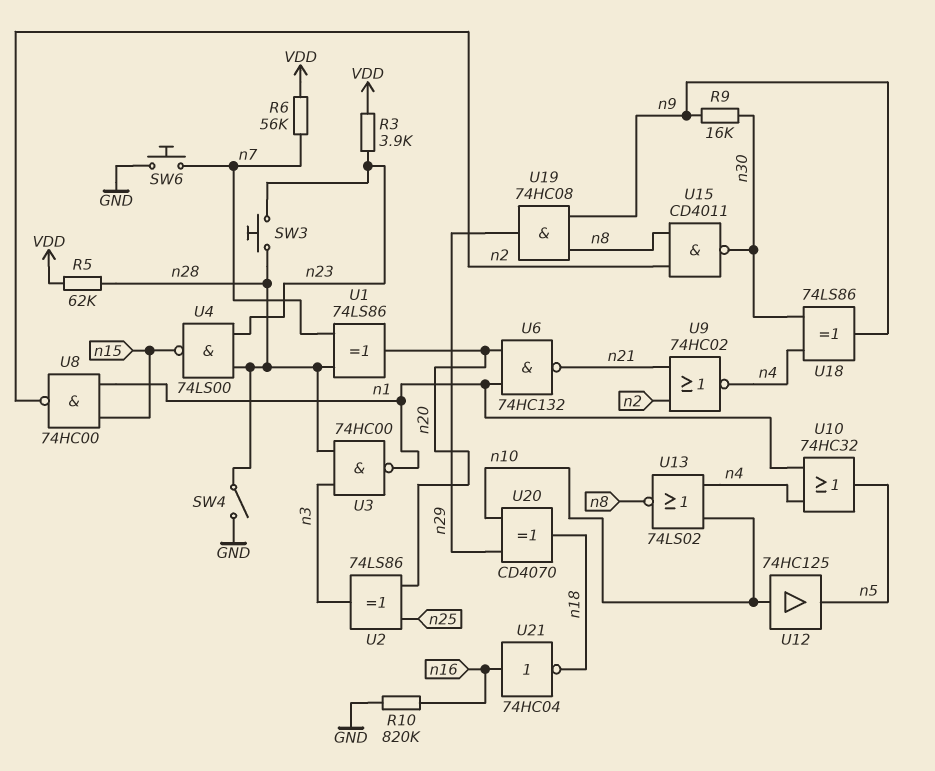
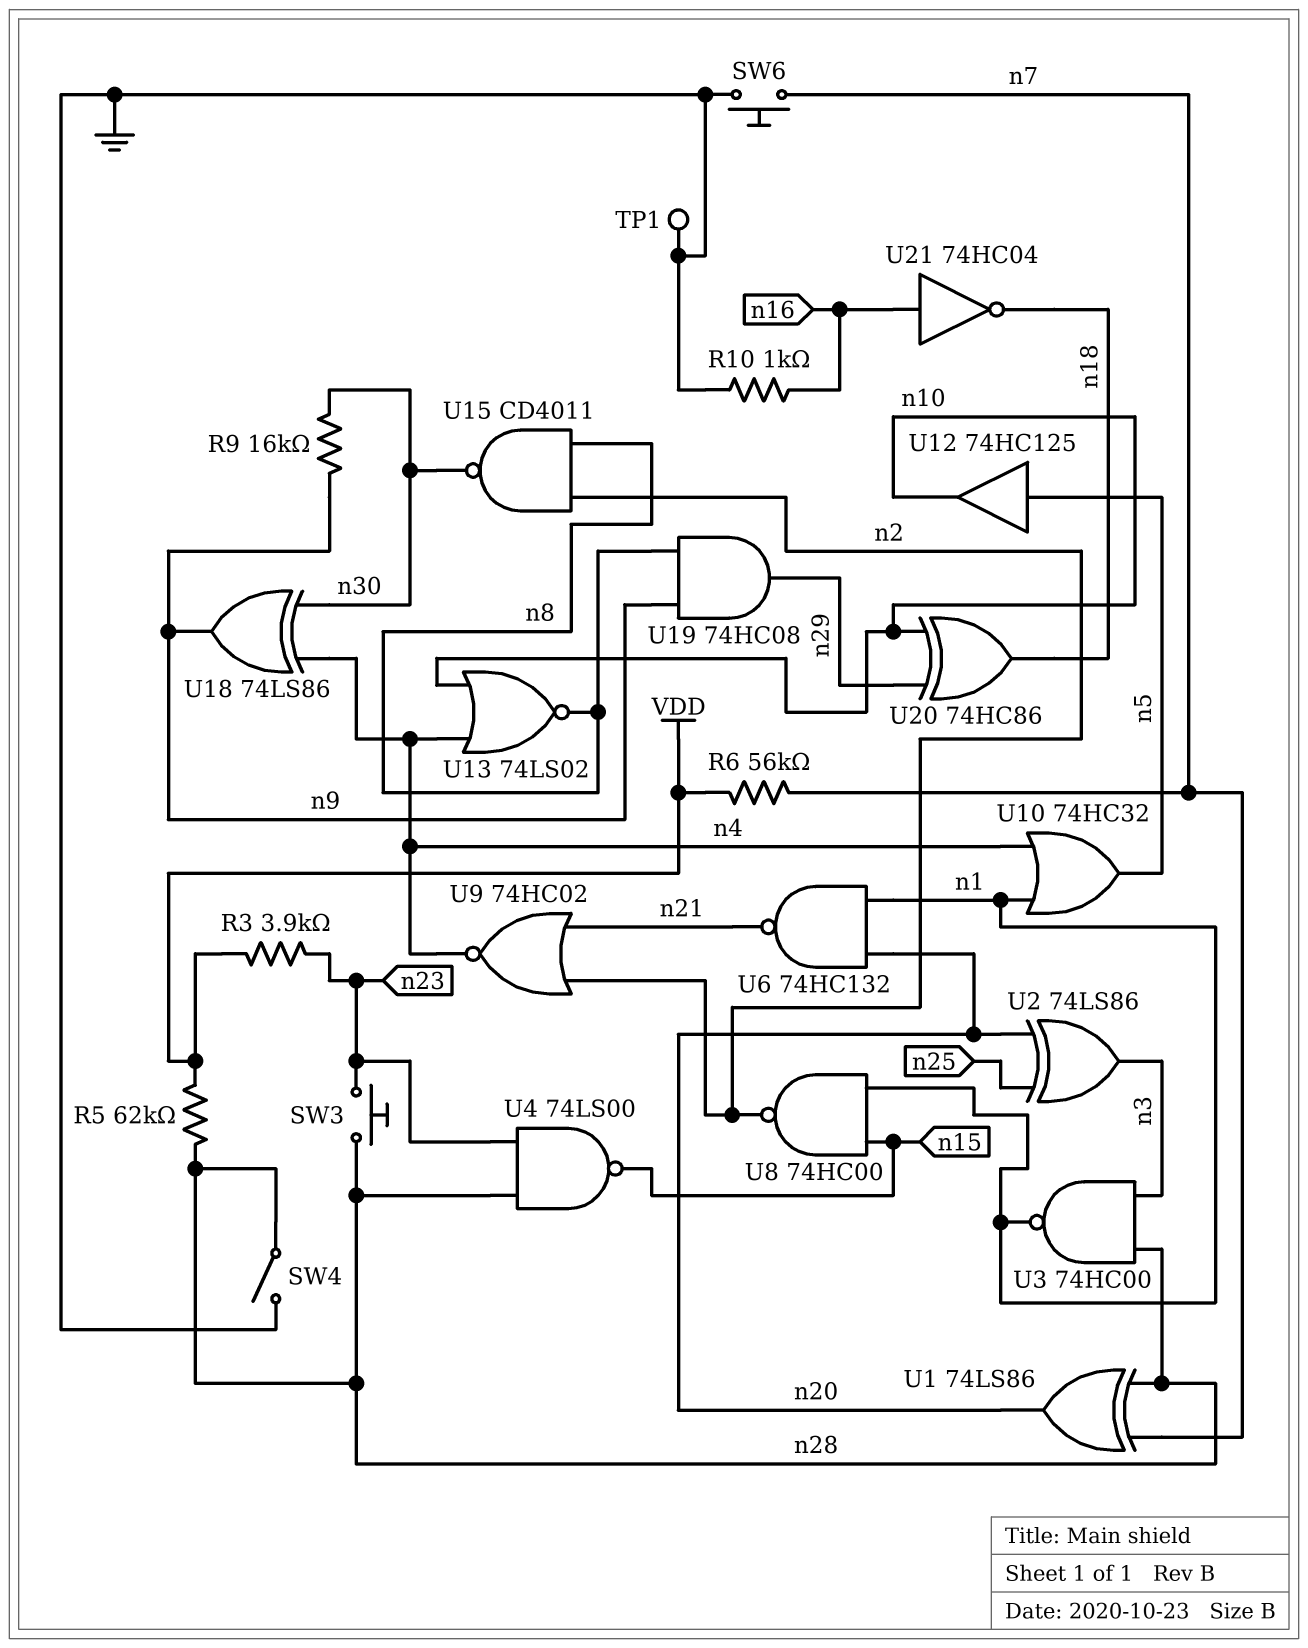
R10: 820k (GND, n16) -> 1k (GND, n16)
TP1: none -> test point (GND)
U12: buffer 74HC125 (in n10, out n5) -> buffer 74HC125 (in n5, out n10)
U20: XOR CD4070 (in n10, in n29, out n18) -> XOR 74HC86 (in n10, in n29, out n18)

